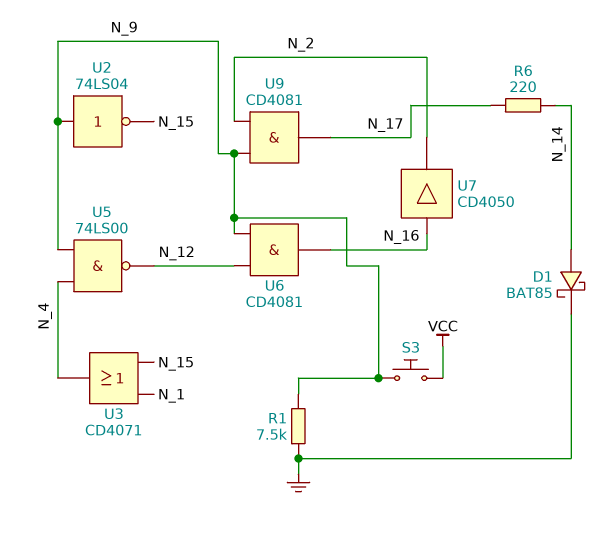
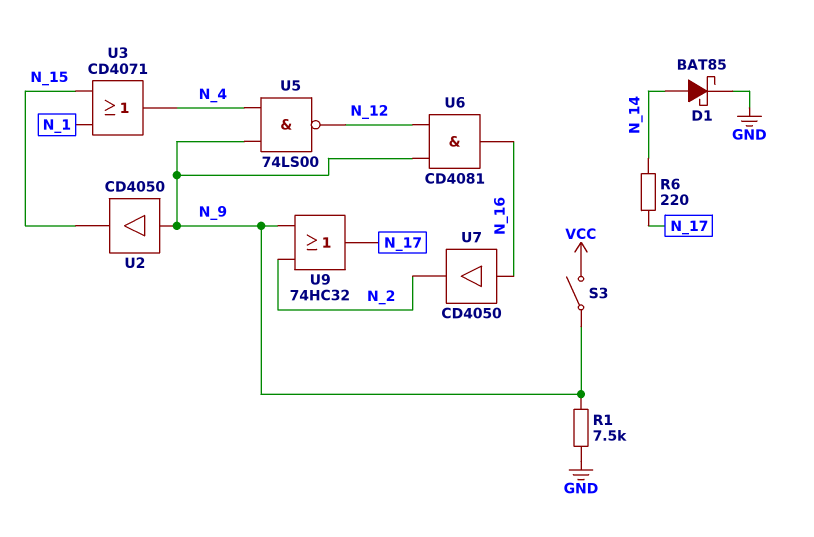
S3: button (N_9, VCC) -> switch (N_9, VCC)
U2: NOT 74LS04 (in N_9, out N_15) -> buffer CD4050 (in N_9, out N_15)
U9: AND CD4081 (in N_2, in N_9, out N_17) -> OR 74HC32 (in N_2, in N_9, out N_17)

